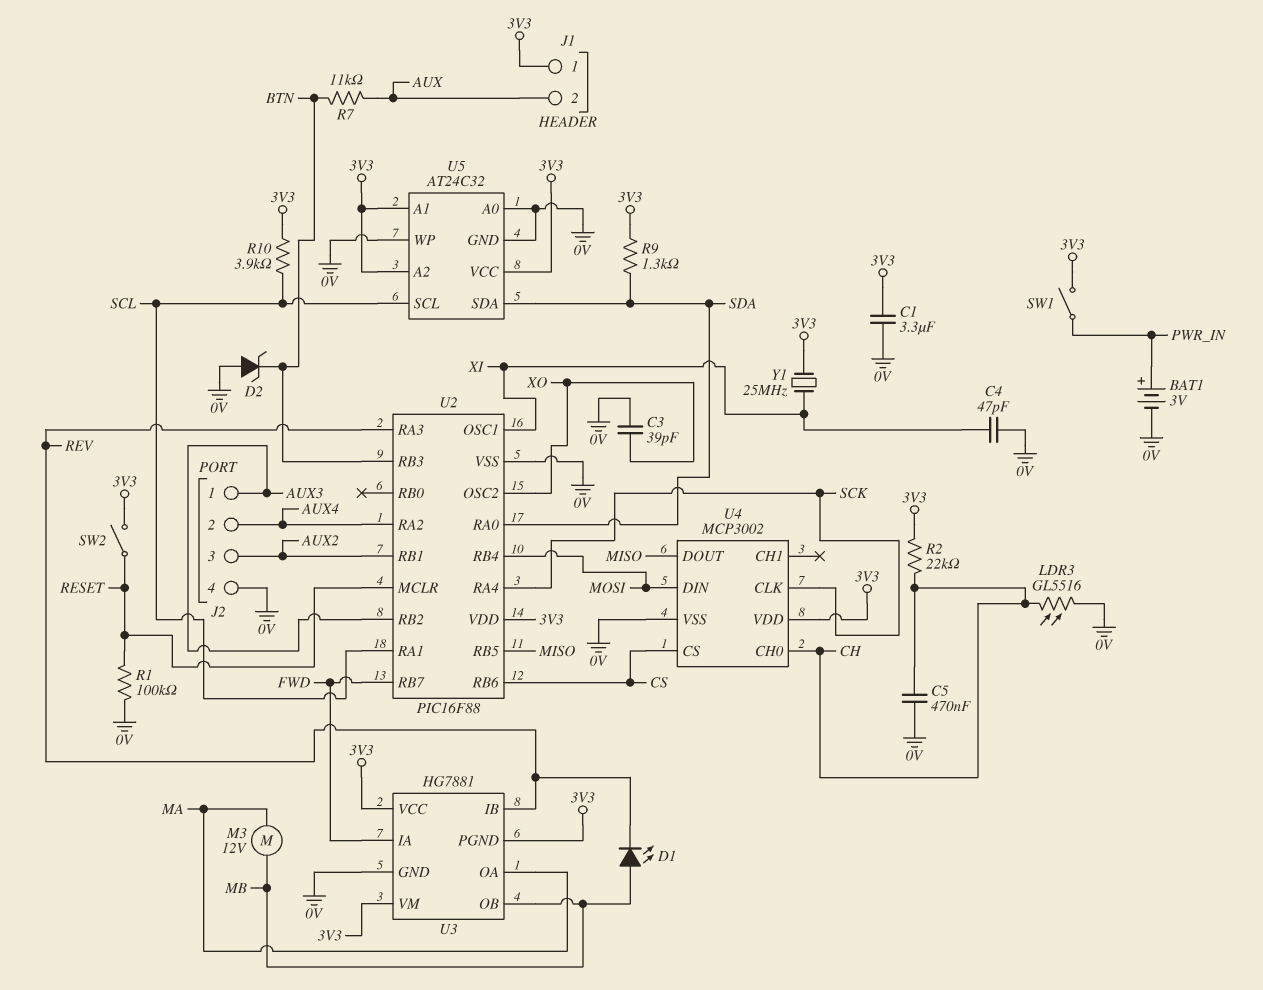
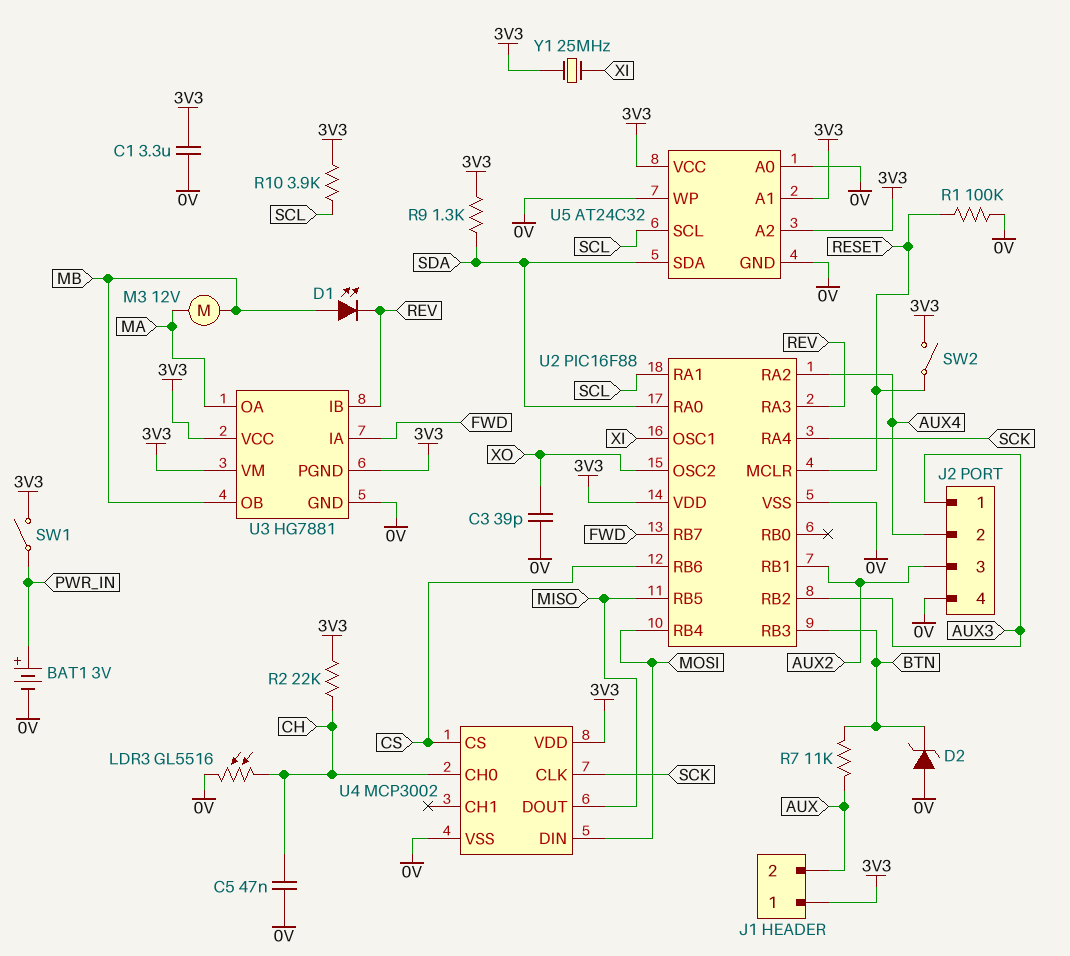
C4: 47pF (0V, XI) -> none
C5: 470nF (0V, CH) -> 47nF (0V, CH)

